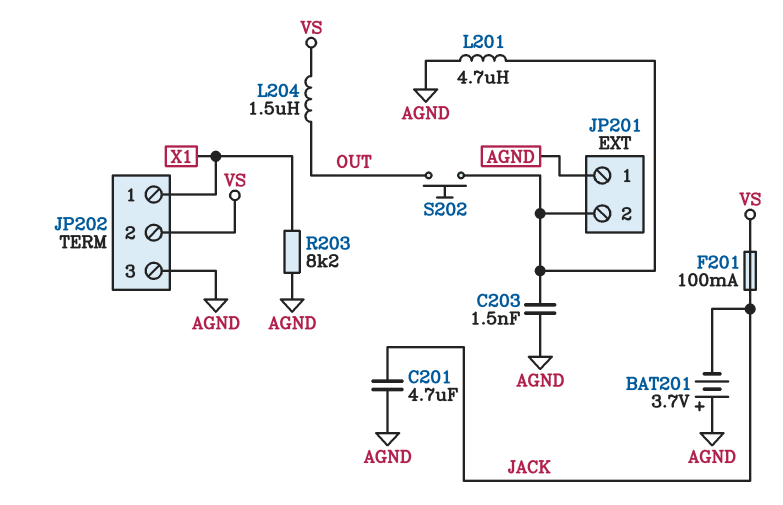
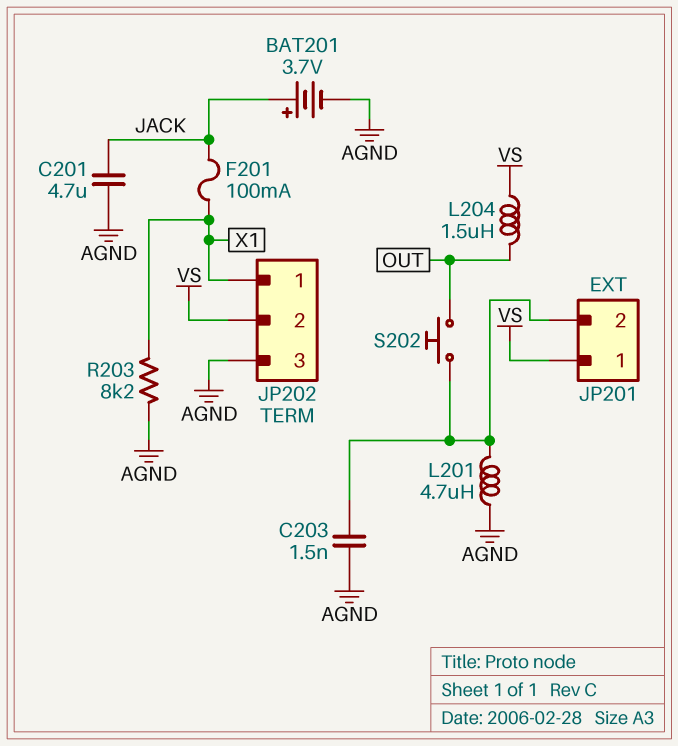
BAT201: 3.7V (plus AGND, minus JACK) -> 3.7V (plus JACK, minus AGND)
F201: 100mA (JACK, VS) -> 100mA (JACK, X1)
JP201 pin 1: AGND -> VS

